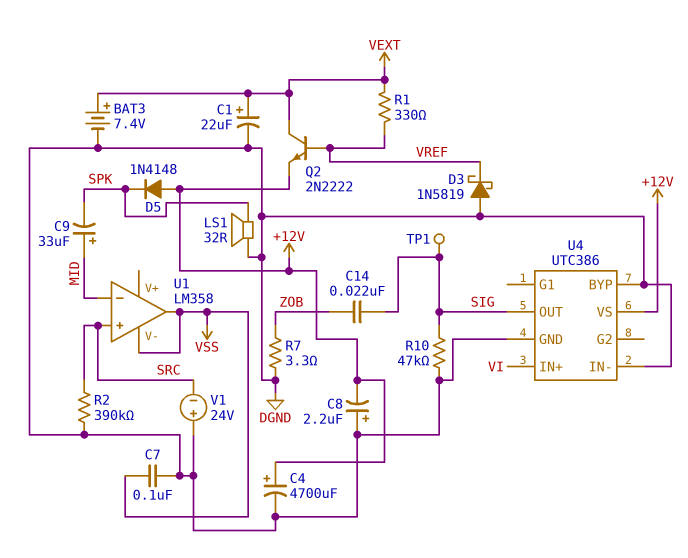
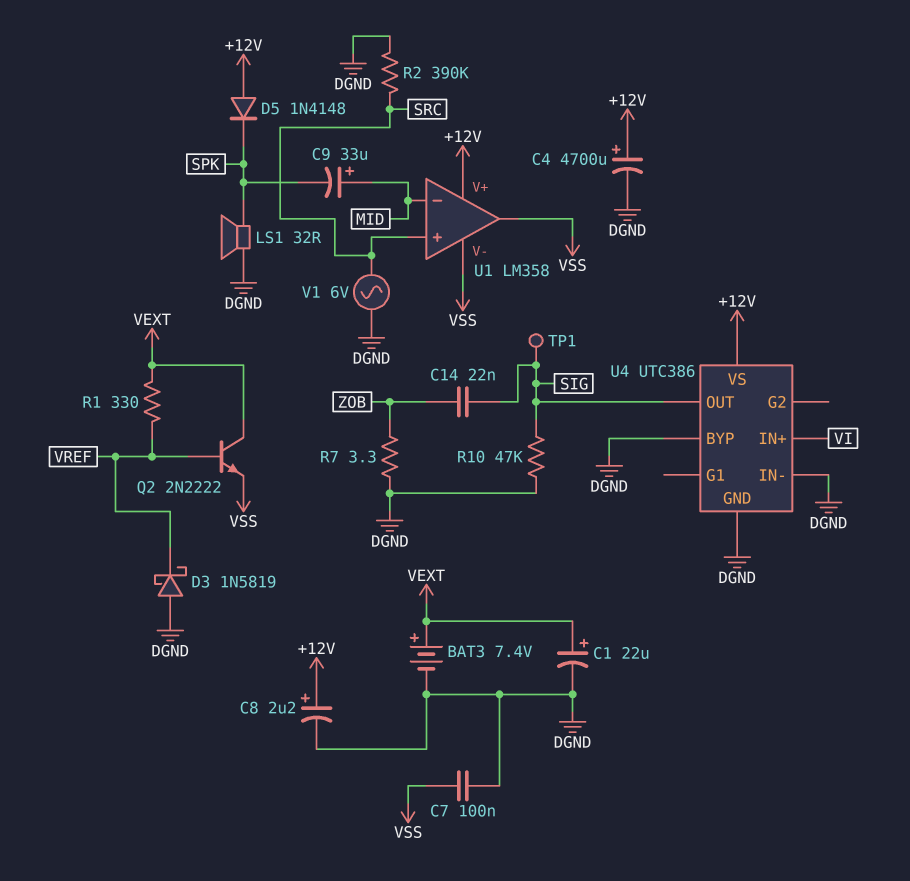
C8: 2.2uF (plus DGND, minus +12V) -> 2.2uF (plus +12V, minus DGND)
Q2: NPN 2N2222 (B VREF, C VEXT, E +12V) -> NPN 2N2222 (B VREF, C VEXT, E VSS)
U1 pin V+: none -> +12V
V1: 24V (plus DGND, minus SRC) -> AC 6V (DGND, SRC)

